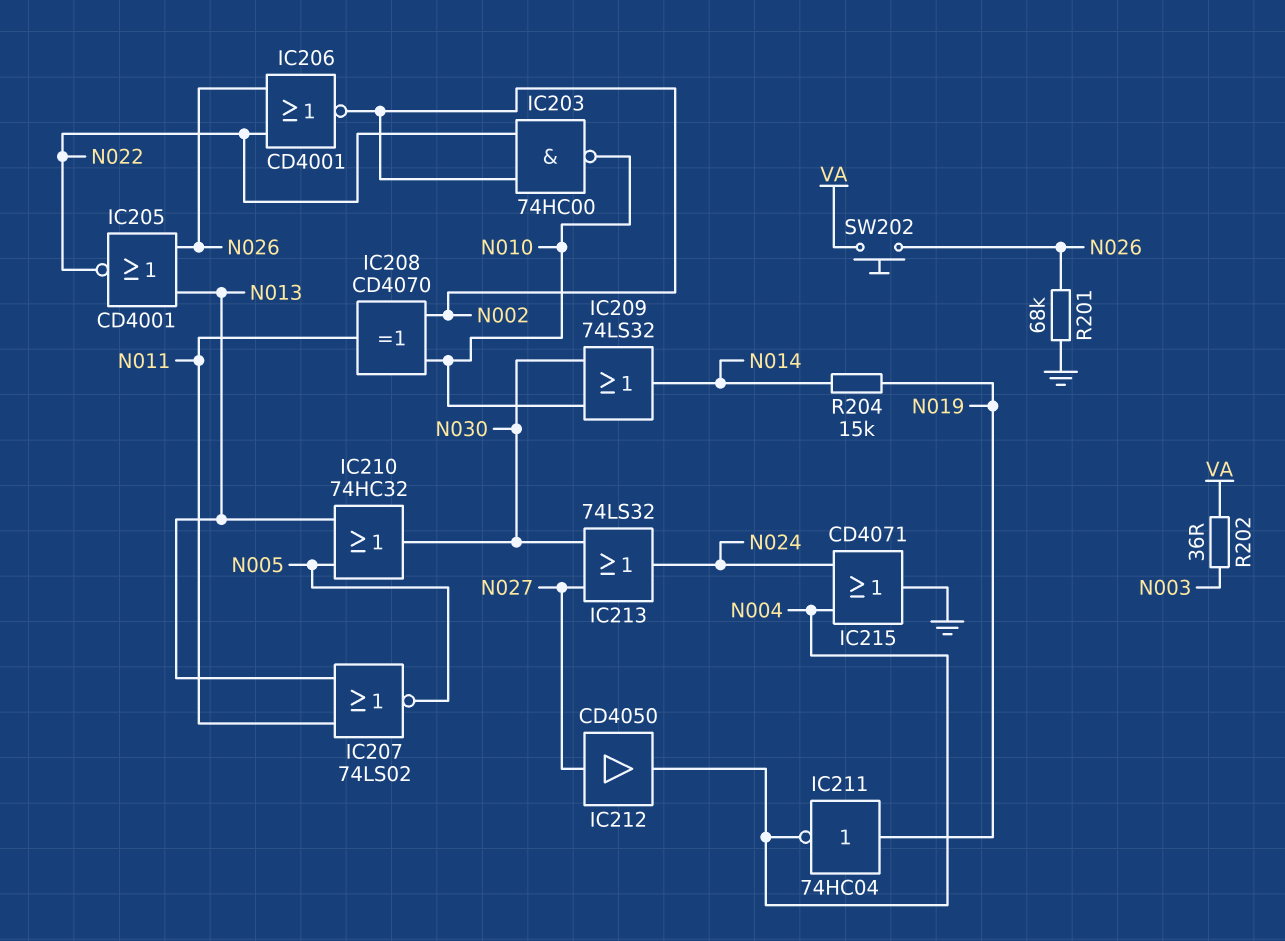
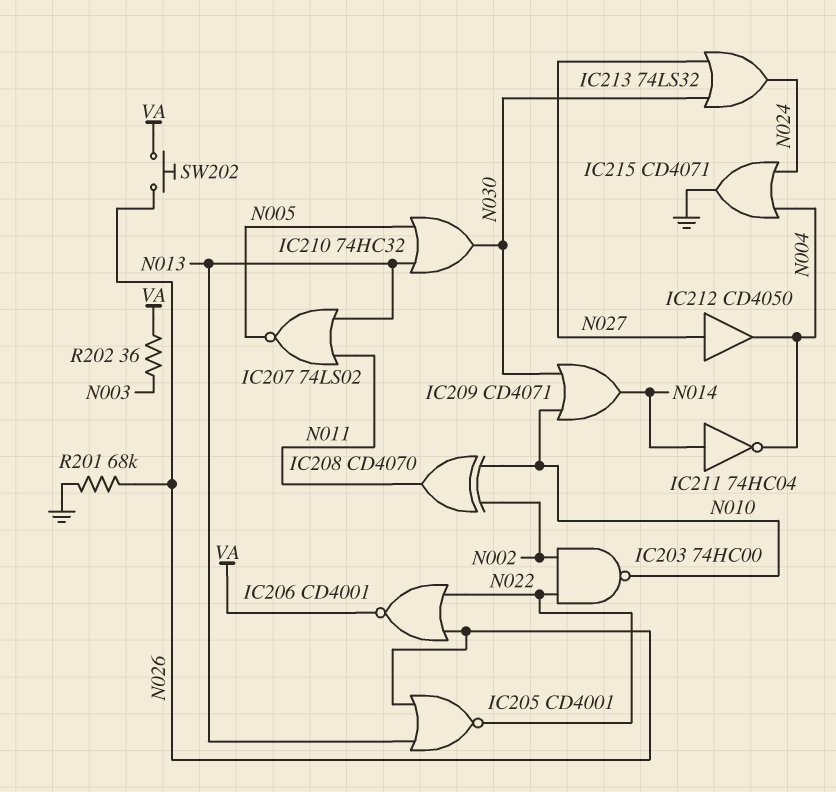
IC206: NOR CD4001 (in N022, in N026, out N002) -> NOR CD4001 (in N022, in N026, out VA)
IC209: OR 74LS32 (in N010, in N030, out N014) -> OR CD4071 (in N010, in N030, out N014)
IC211: NOT 74HC04 (in N019, out N004) -> NOT 74HC04 (in N014, out N004)
R204: 15k (N014, N019) -> none

